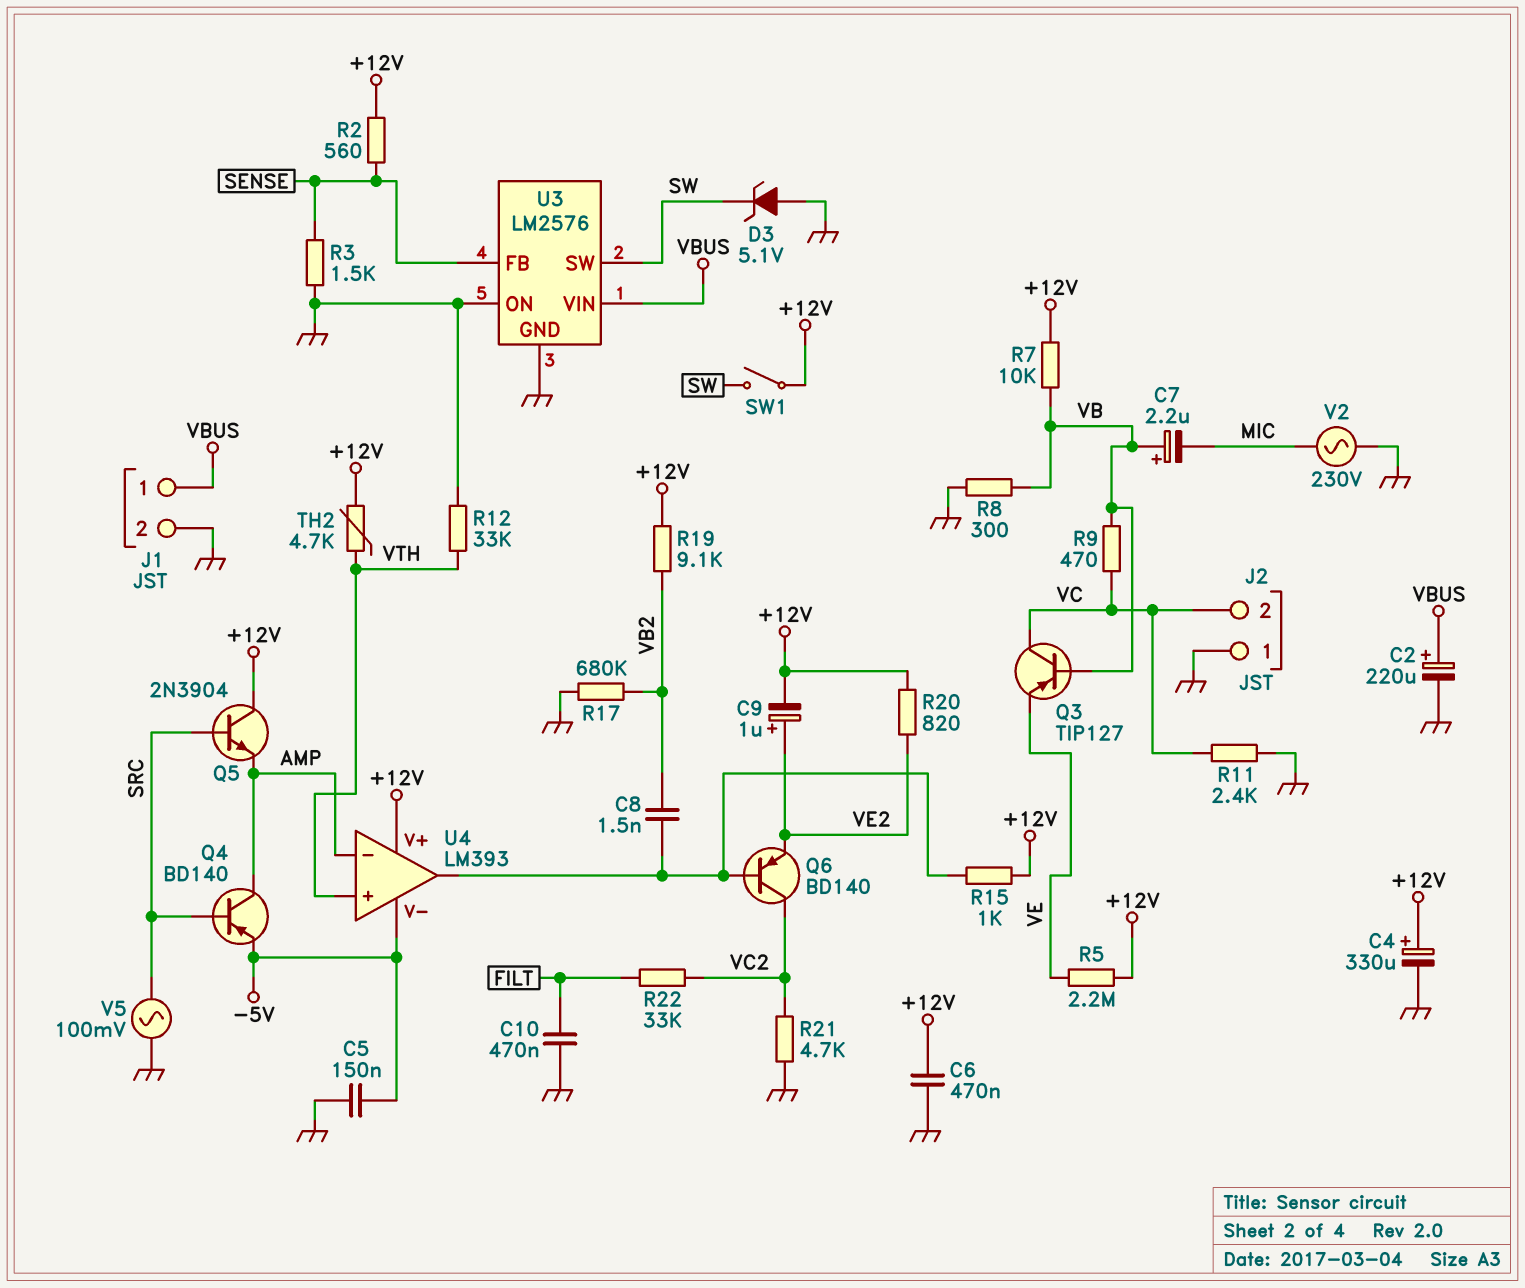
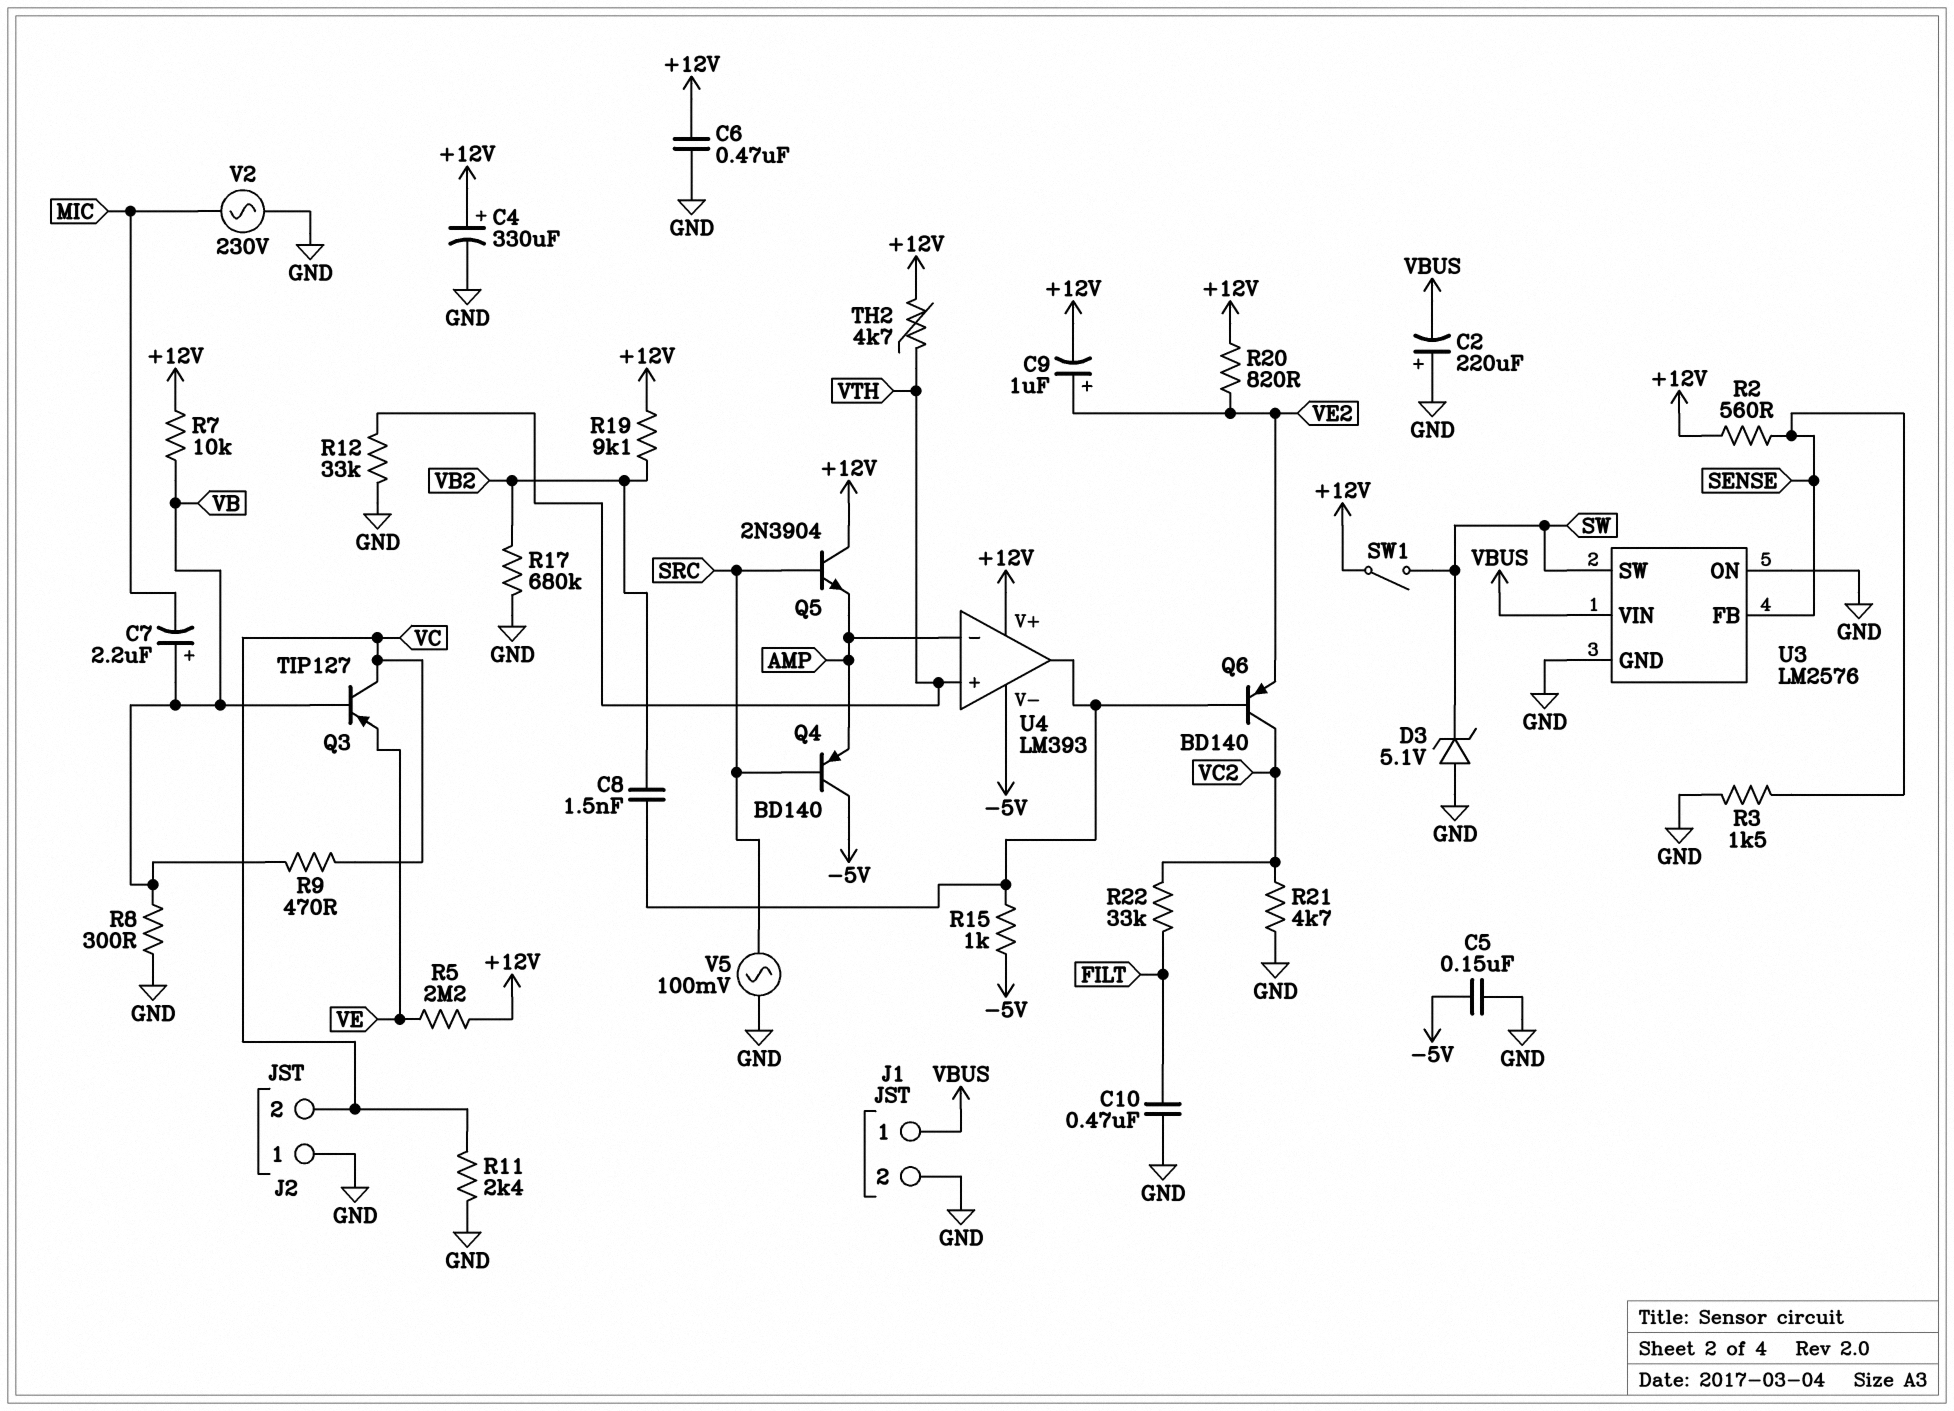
C2: 220uF (plus VBUS, minus GND) -> 220uF (plus GND, minus VBUS)
Q4: PNP BD140 (B SRC, C AMP, E -5V) -> PNP BD140 (B SRC, C -5V, E AMP)
R15: 1k (+12V, U4/out) -> 1k (-5V, U4/out)

